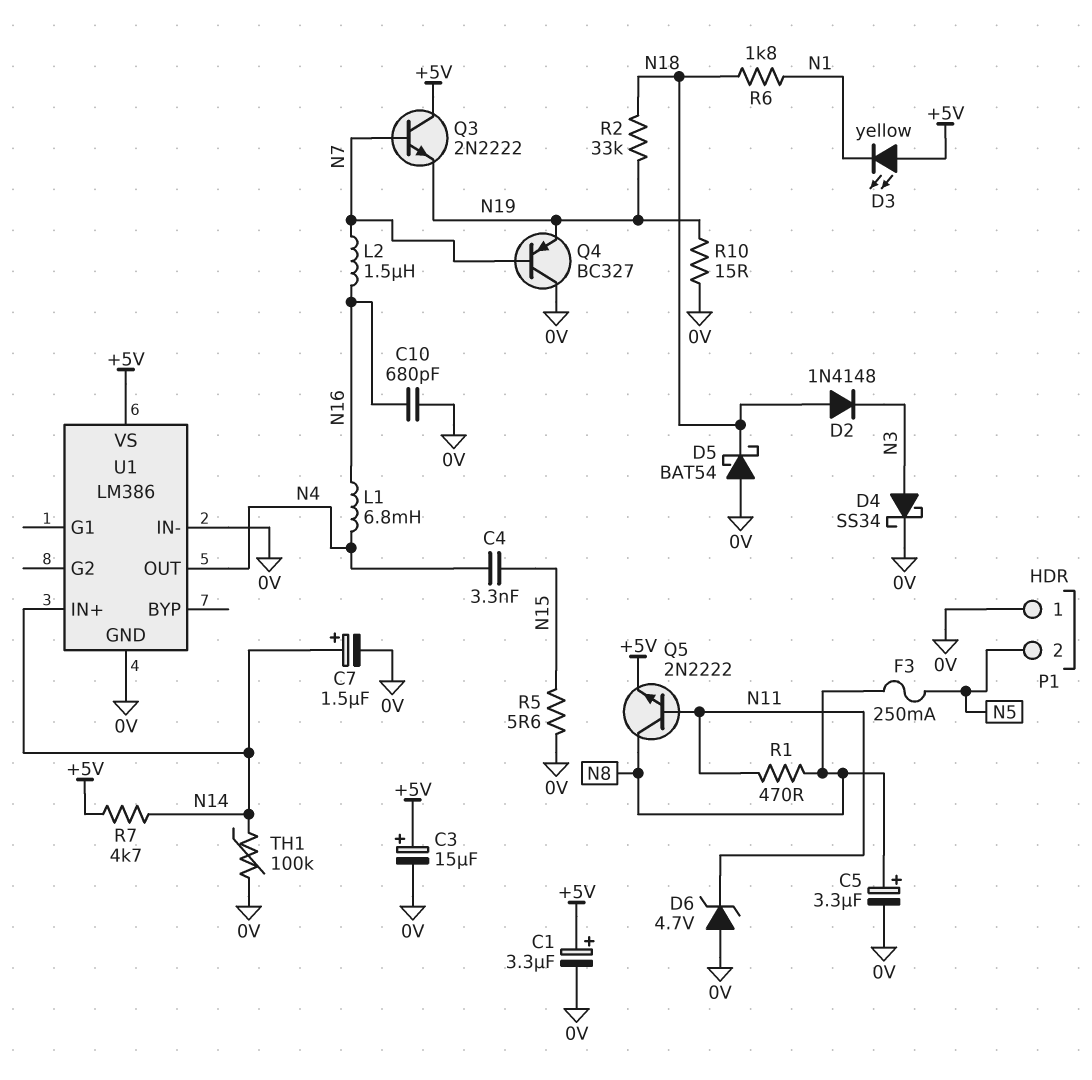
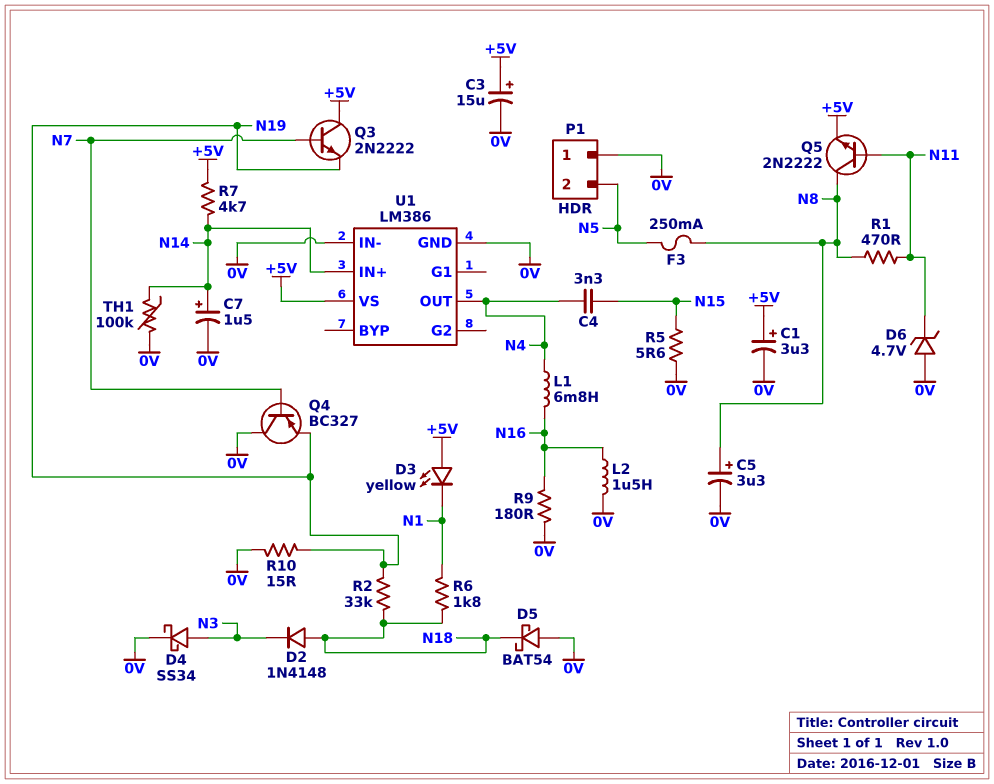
C10: 680pF (0V, N16) -> none
L2: 1.5uH (N7, N16) -> 1.5uH (0V, N16)
R9: none -> 180 (0V, N16)

